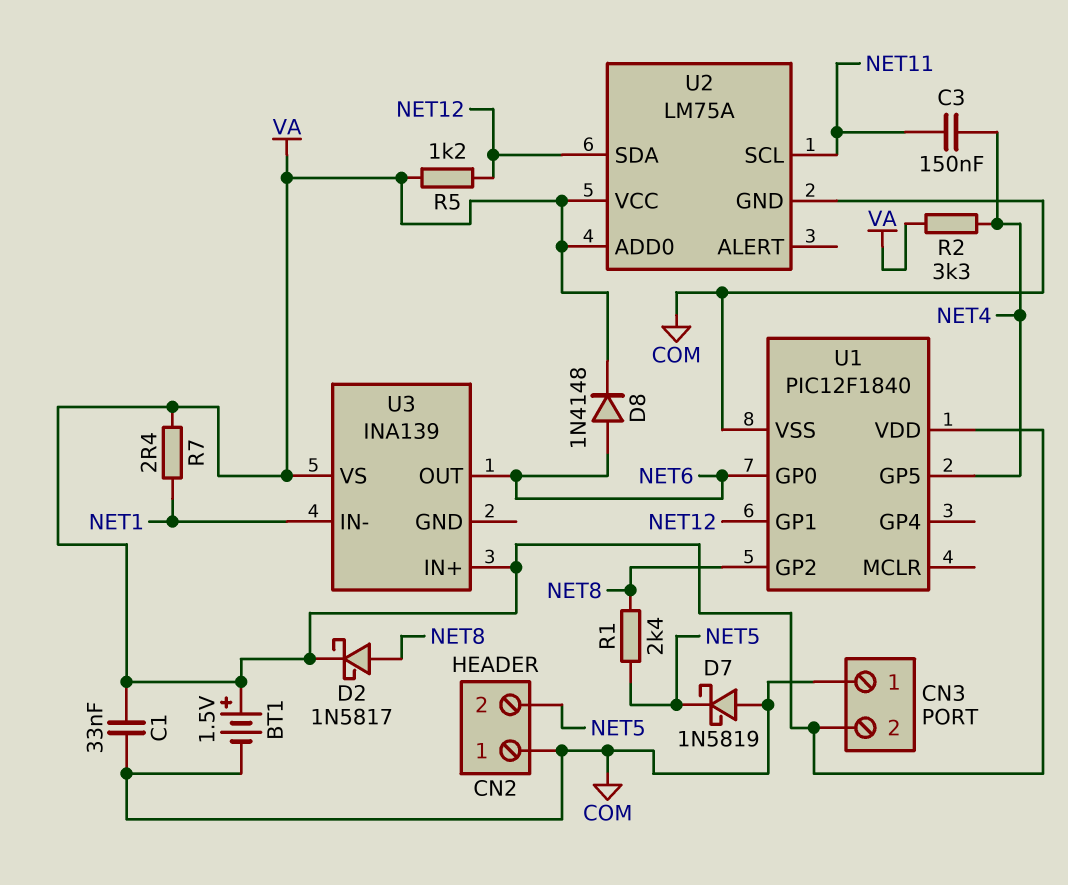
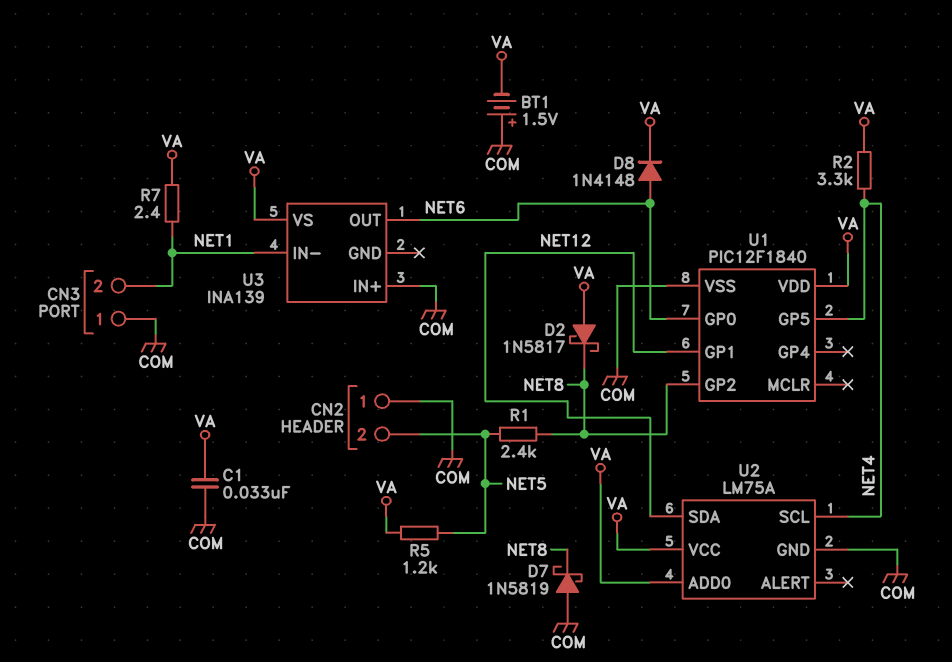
BT1: 1.5V (plus VA, minus COM) -> 1.5V (plus COM, minus VA)
C3: 150nF (NET4, NET11) -> none
CN3 pin 2: VA -> NET1
D2: schottky 1N5817 (A NET8, K VA) -> schottky 1N5817 (A VA, K NET8)
D7: schottky 1N5819 (A COM, K NET5) -> schottky 1N5819 (A COM, K NET8)
R5: 1.2k (NET12, VA) -> 1.2k (NET5, VA)
U2 pin SCL: NET11 -> NET4
U3 pin IN+: VA -> COM

